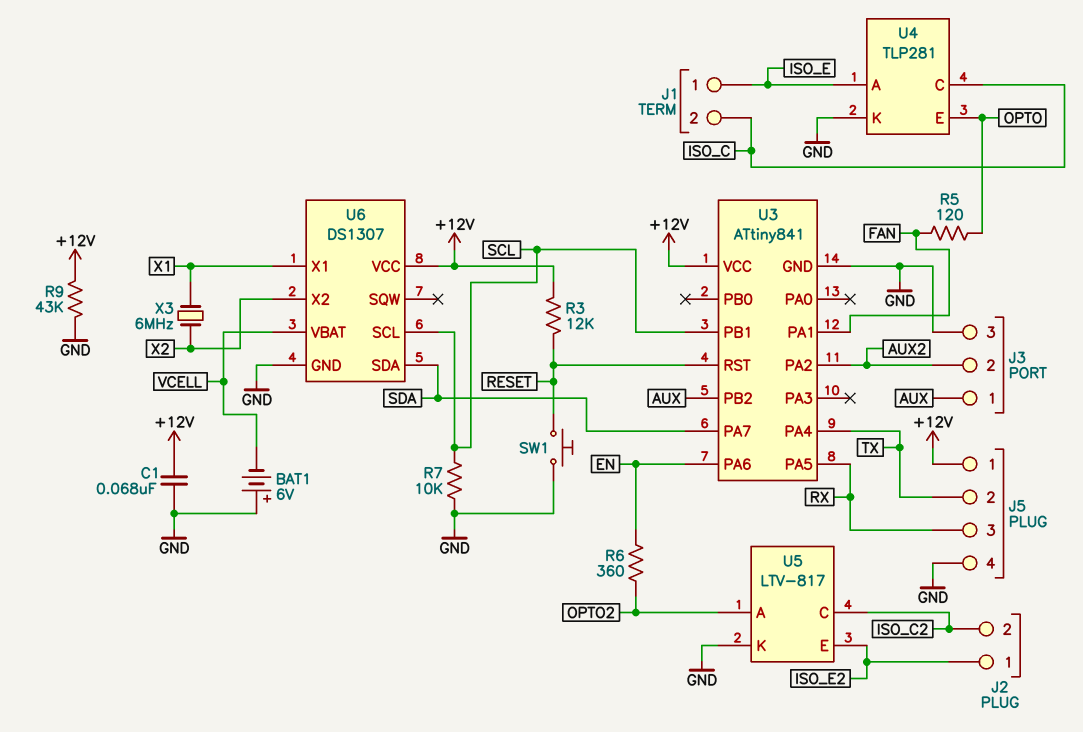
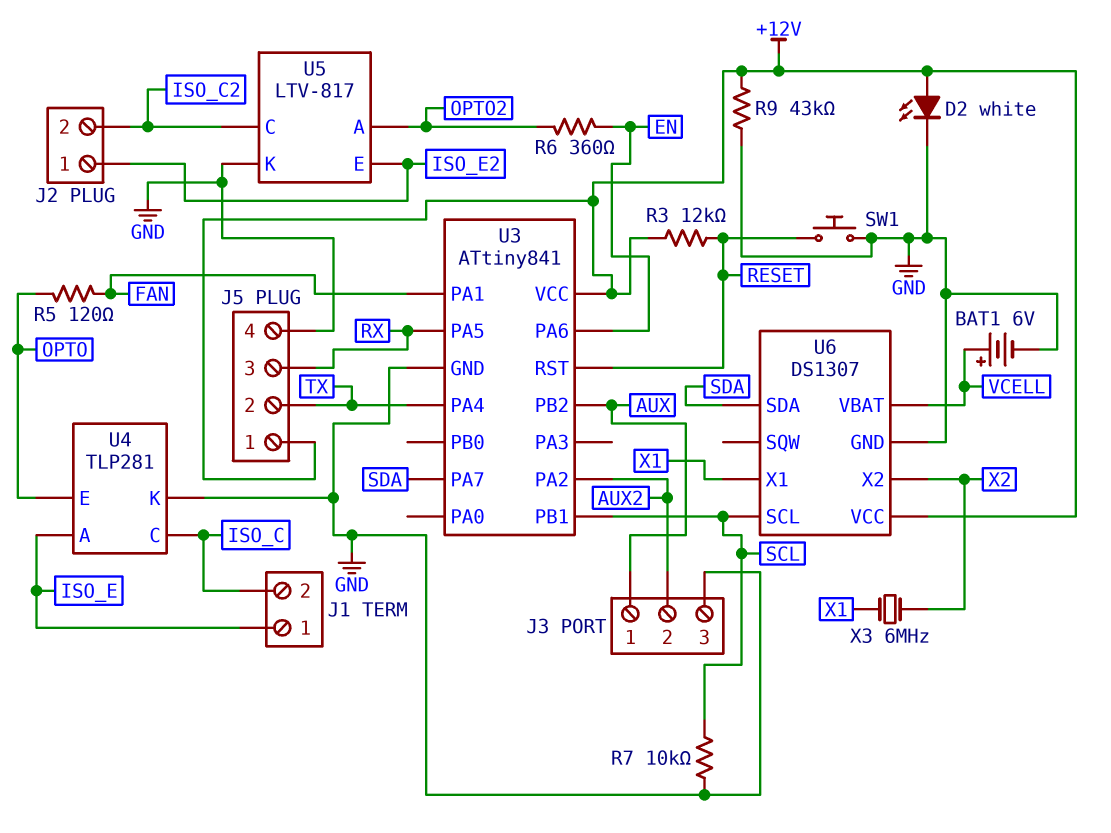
BAT1: 6V (plus GND, minus VCELL) -> 6V (plus VCELL, minus GND)
C1: 68nF (+12V, GND) -> none
D2: none -> LED white (A +12V, K GND)

